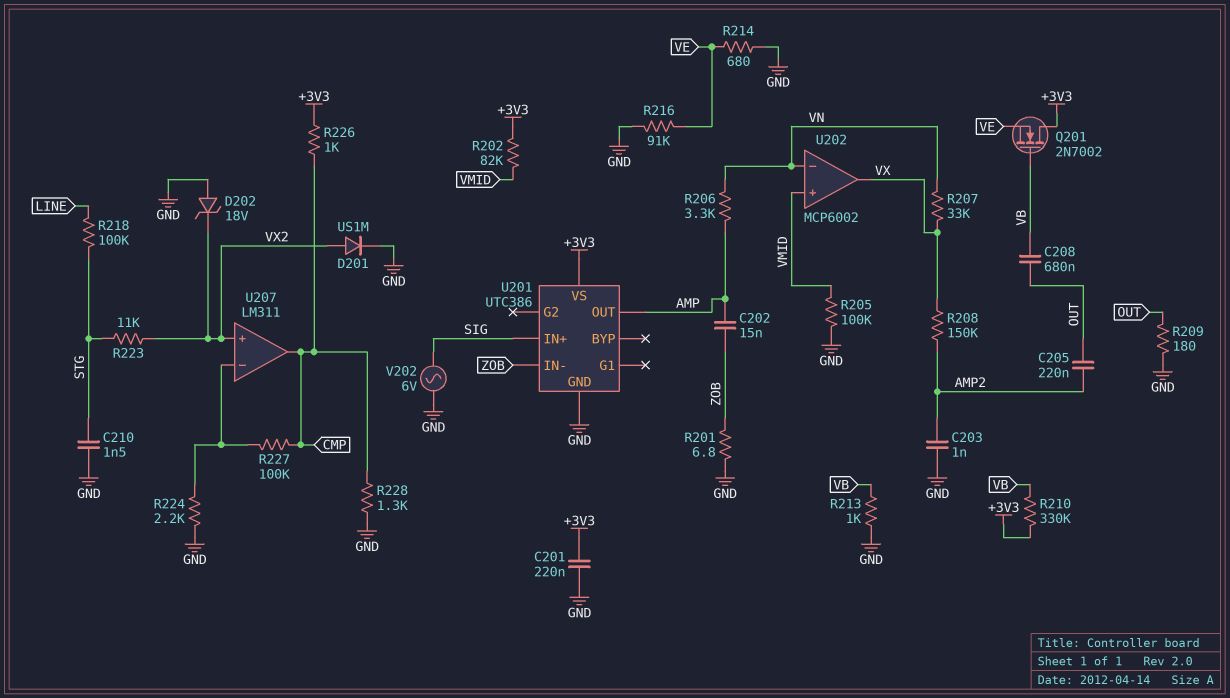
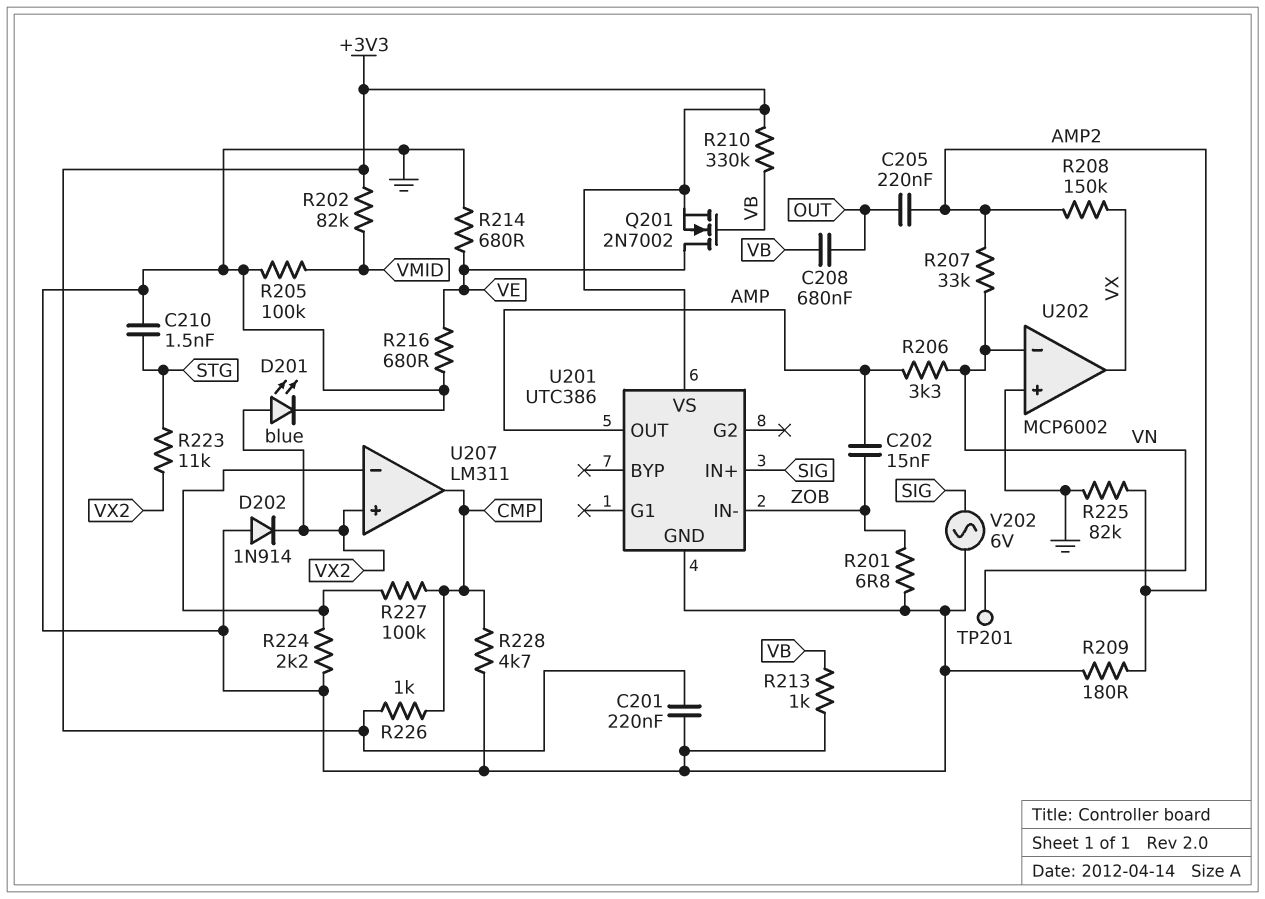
C203: 1nF (AMP2, GND) -> none
D201: diode US1M (A VX2, K GND) -> LED blue (A VX2, K GND)
D202: zener 18V (A GND, K VX2) -> diode 1N914 (A GND, K VX2)
Q201: NMOS 2N7002 (G VB, D +3V3, S VE) -> NMOS 2N7002 (G VB, D VE, S +3V3)
R207: 33k (VN, VX) -> 33k (AMP2, VN)
R209: 180 (GND, OUT) -> 180 (AMP2, GND)
R216: 91k (GND, VE) -> 680 (GND, VE)
R218: 100k (LINE, STG) -> none
R225: none -> 82k (AMP2, GND)
R228: 1.3k (CMP, GND) -> 4.7k (CMP, GND)
TP201: none -> test point (VN)
U202 pin in+: VMID -> GND

